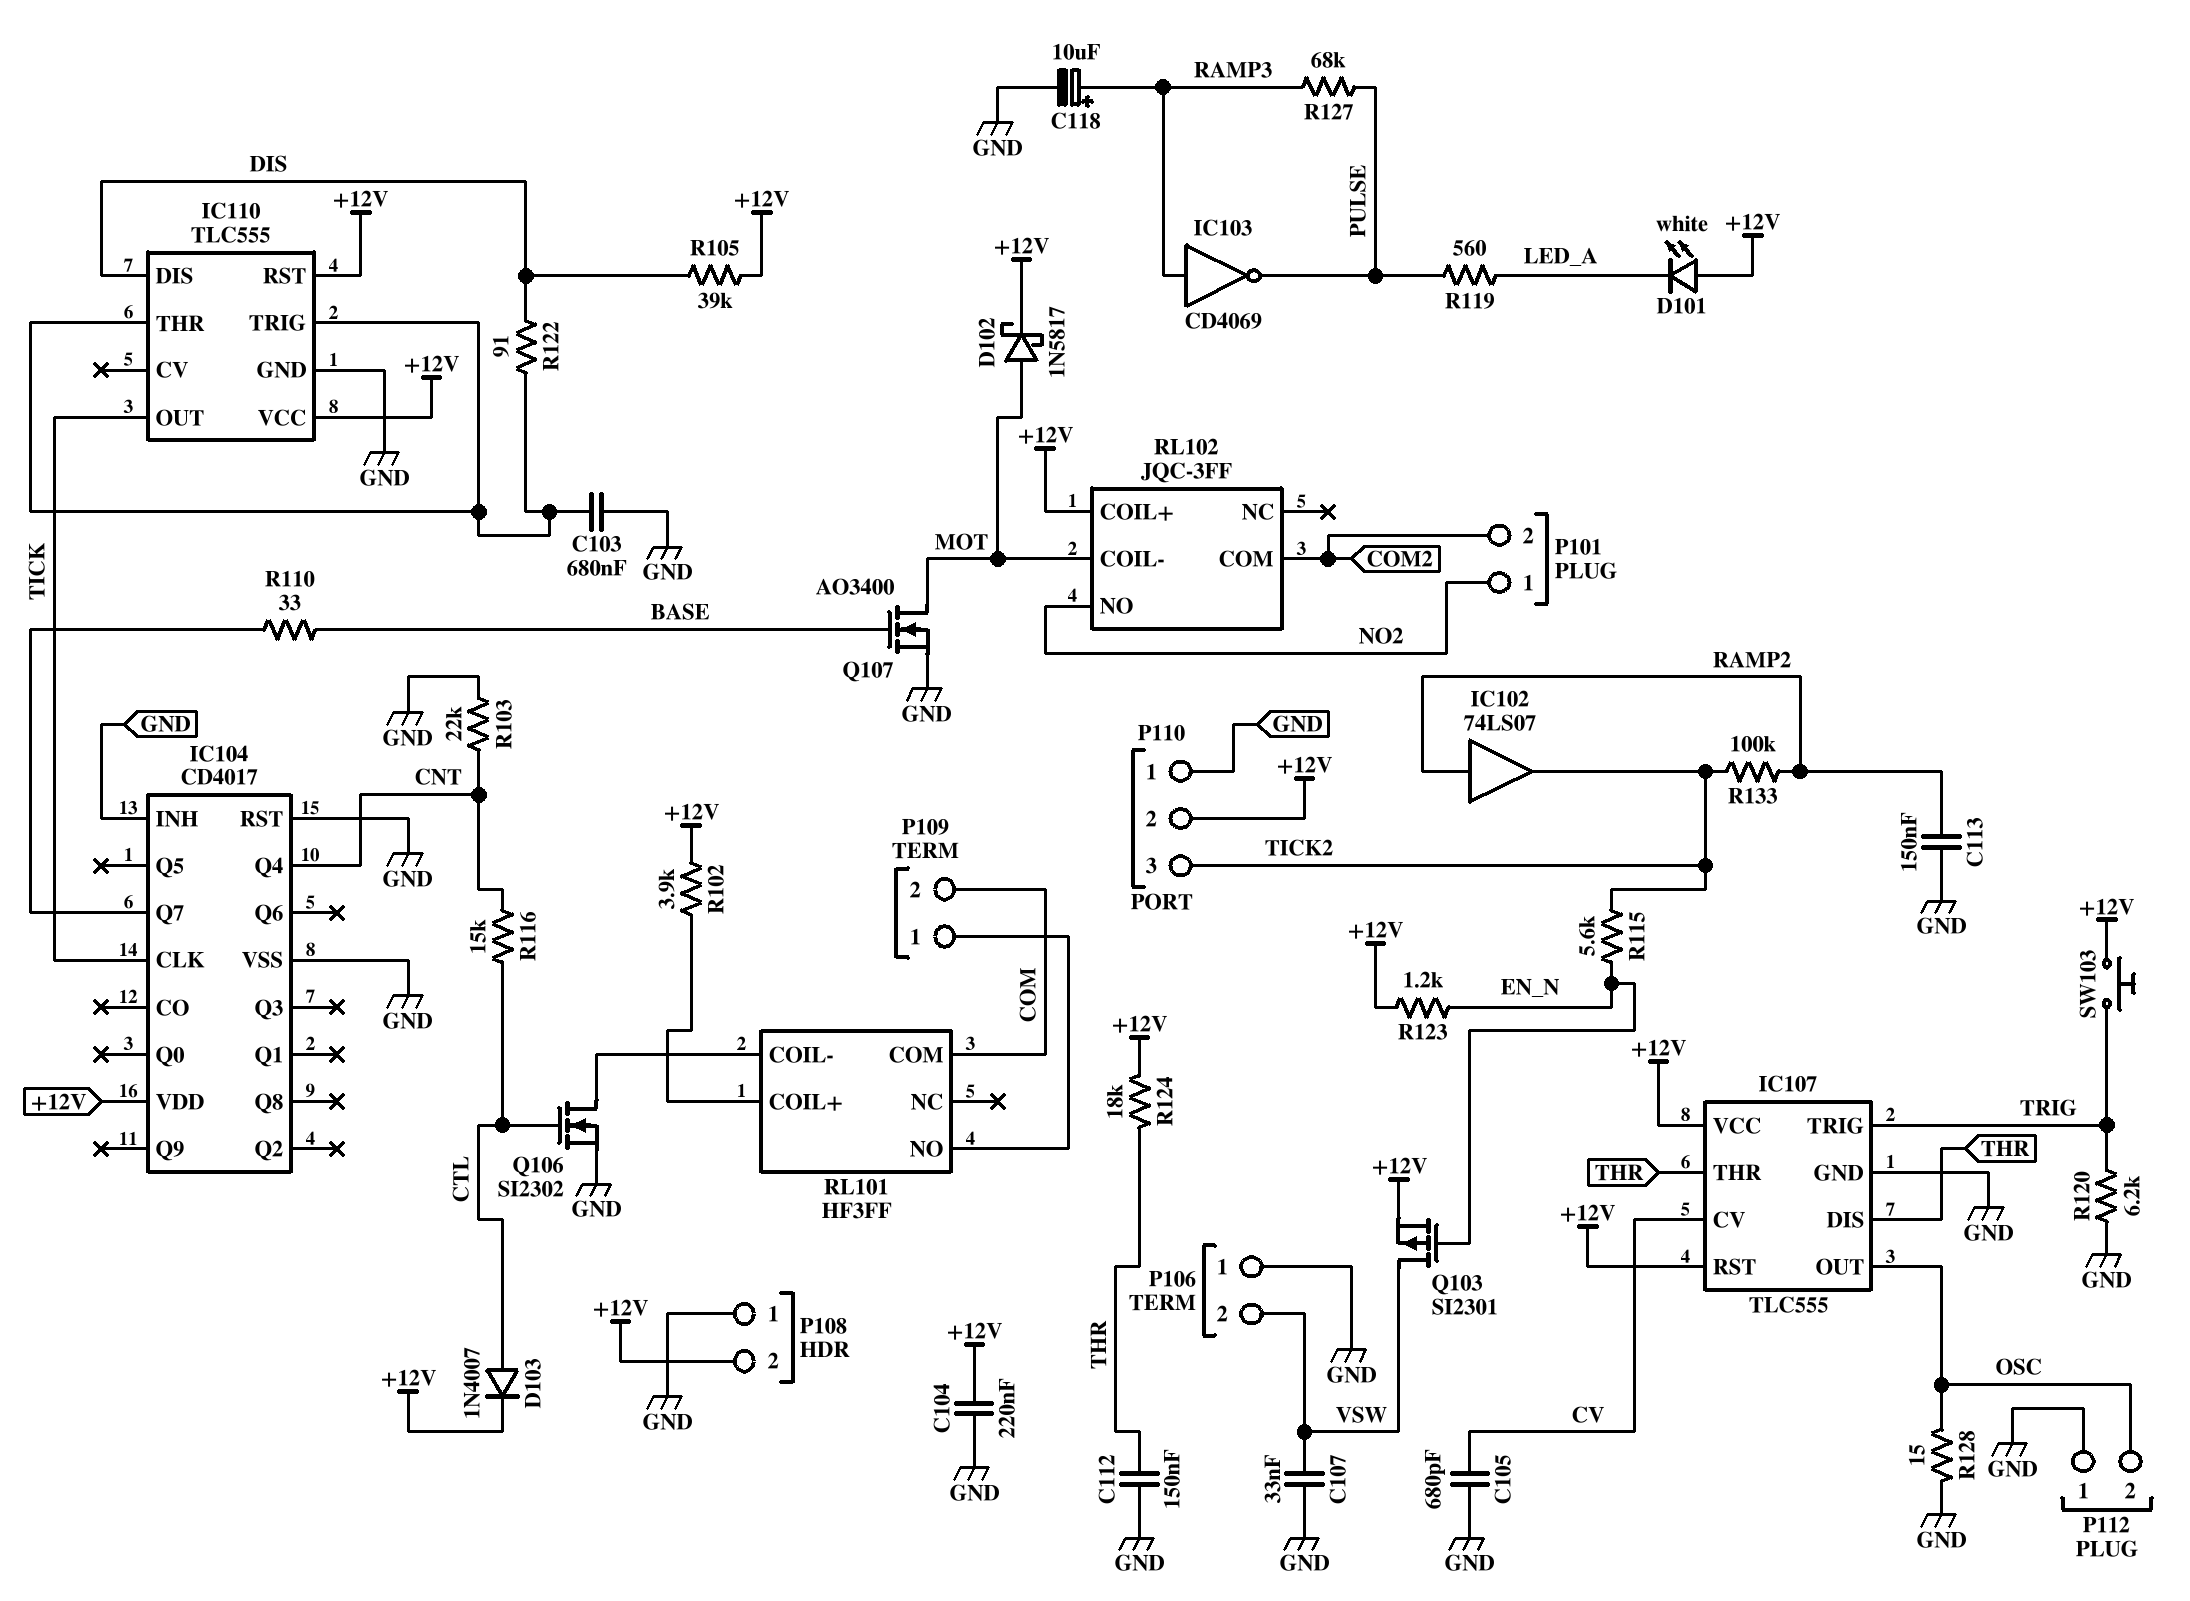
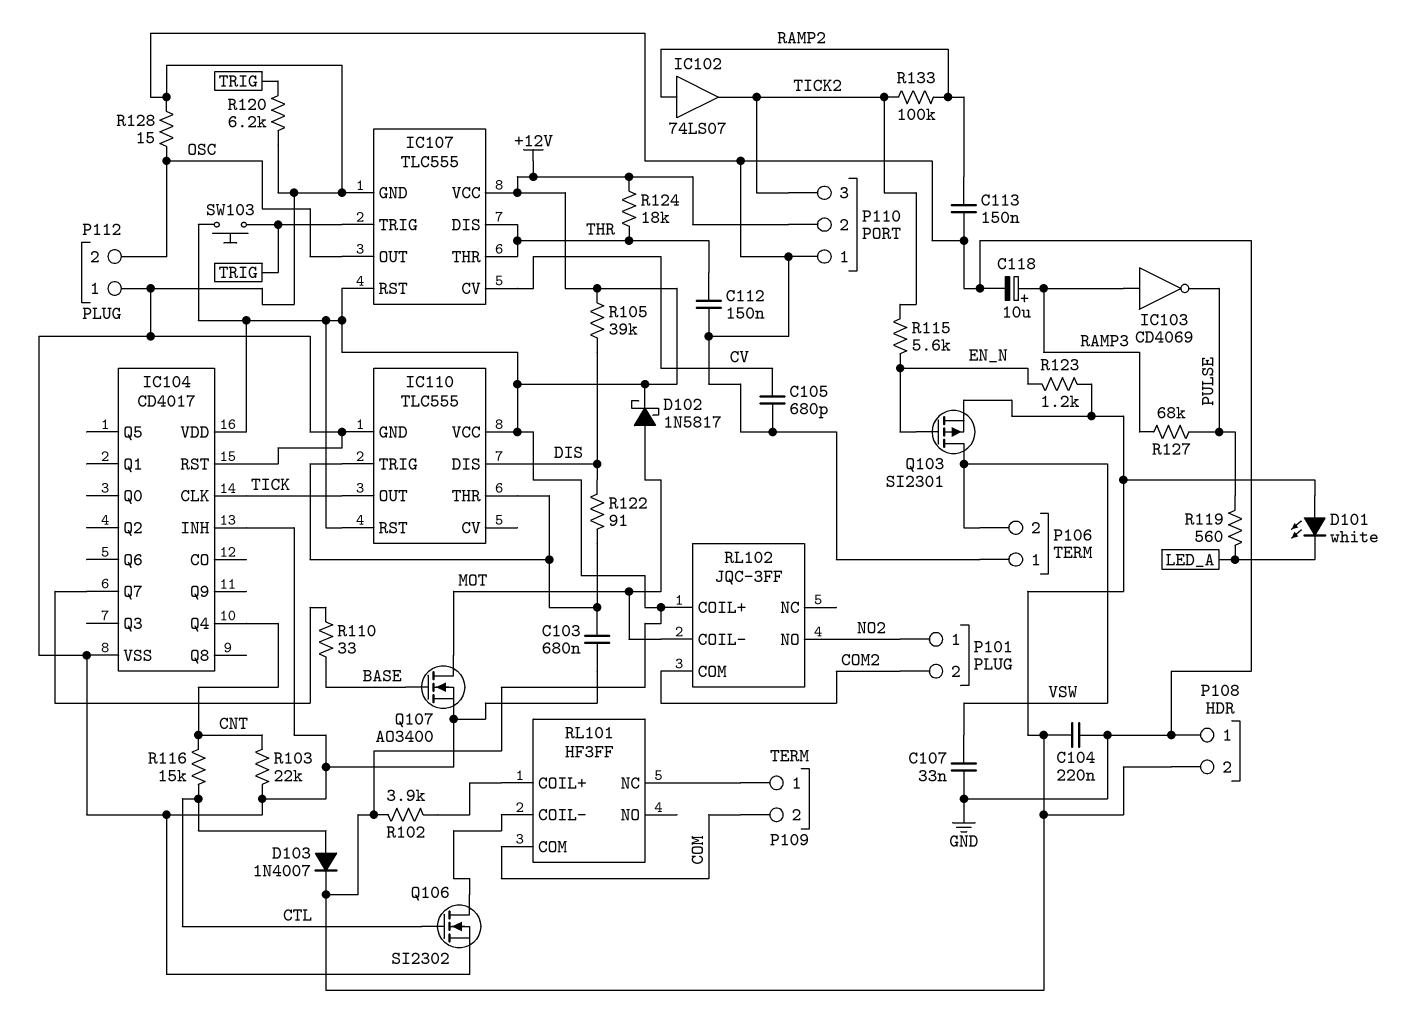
RL101 pin NC: none -> P109/1
RL101 pin NO: P109/1 -> none

